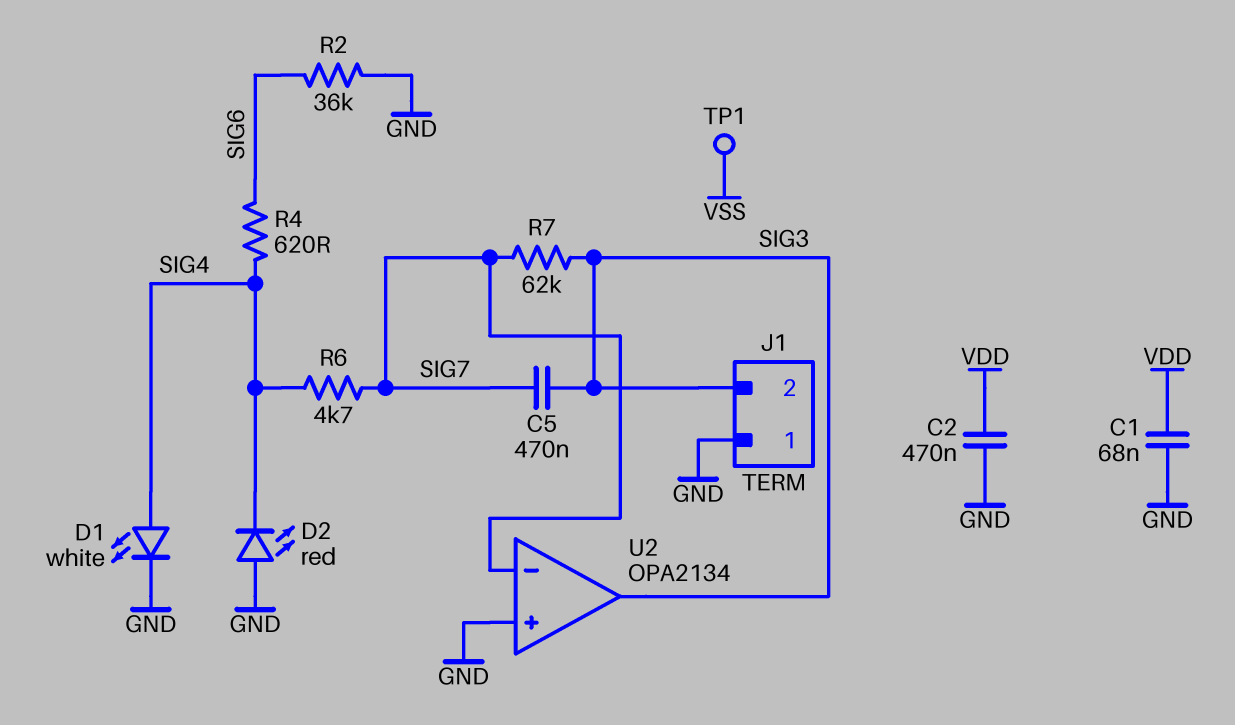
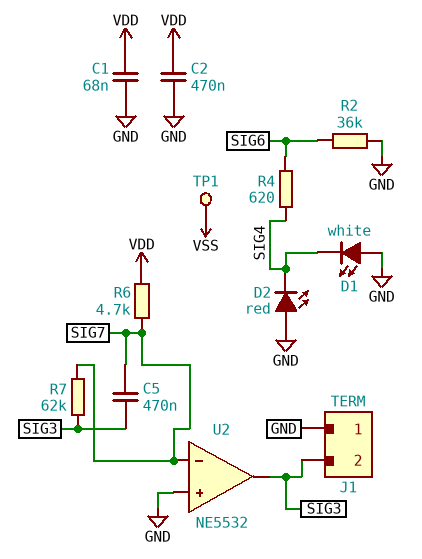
D1: LED white (A SIG4, K GND) -> LED white (A GND, K SIG4)
R6: 4.7k (SIG4, SIG7) -> 4.7k (SIG7, VDD)
U2: OPA2134 -> NE5532

